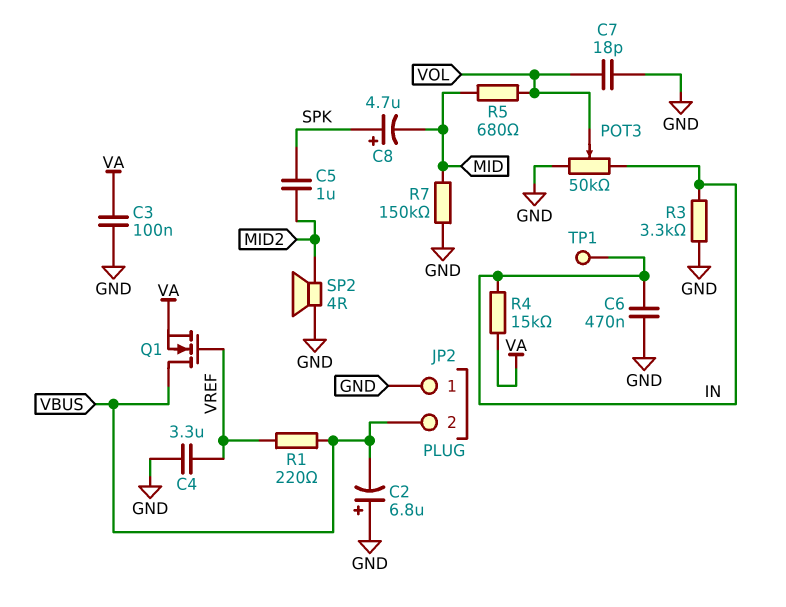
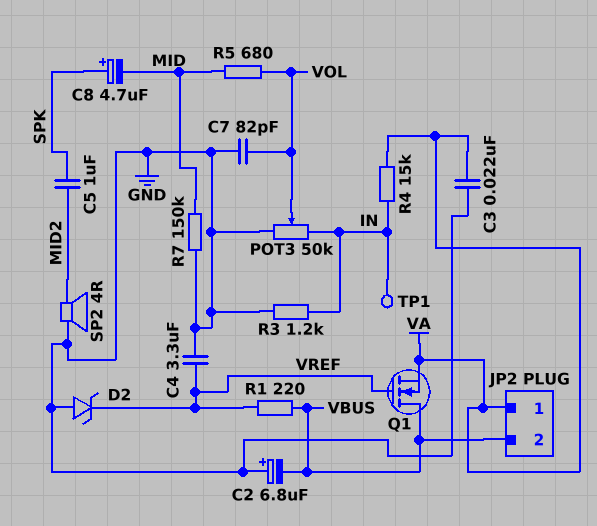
C3: 100nF (GND, VA) -> 22nF (GND, VA)
C6: 470nF (GND, IN) -> none
C7: 18pF (GND, VOL) -> 82pF (GND, VOL)
D2: none -> zener (A GND, K VREF)
JP2 pin 1: GND -> VA
R3: 3.3k (GND, IN) -> 1.2k (GND, IN)

